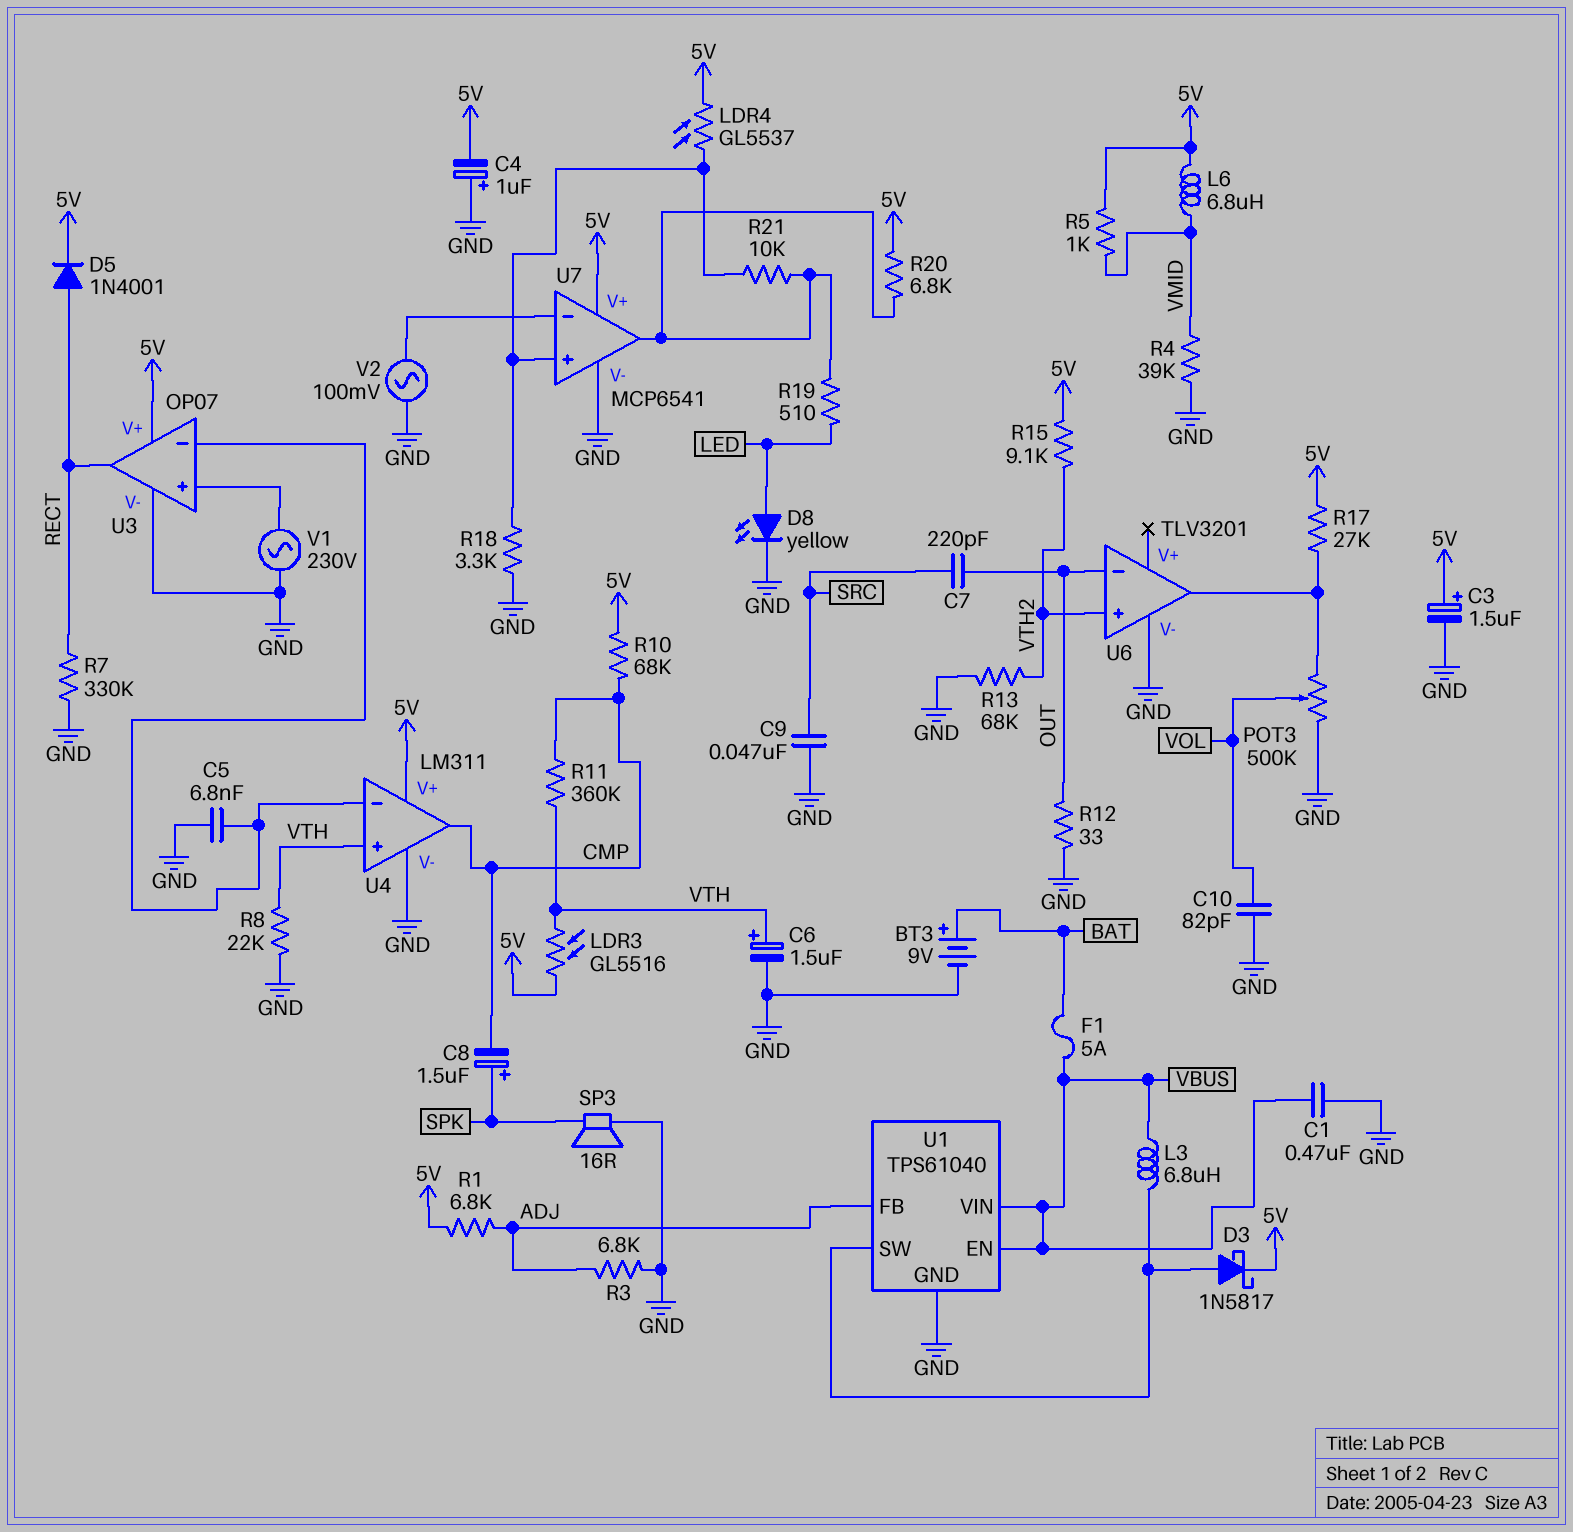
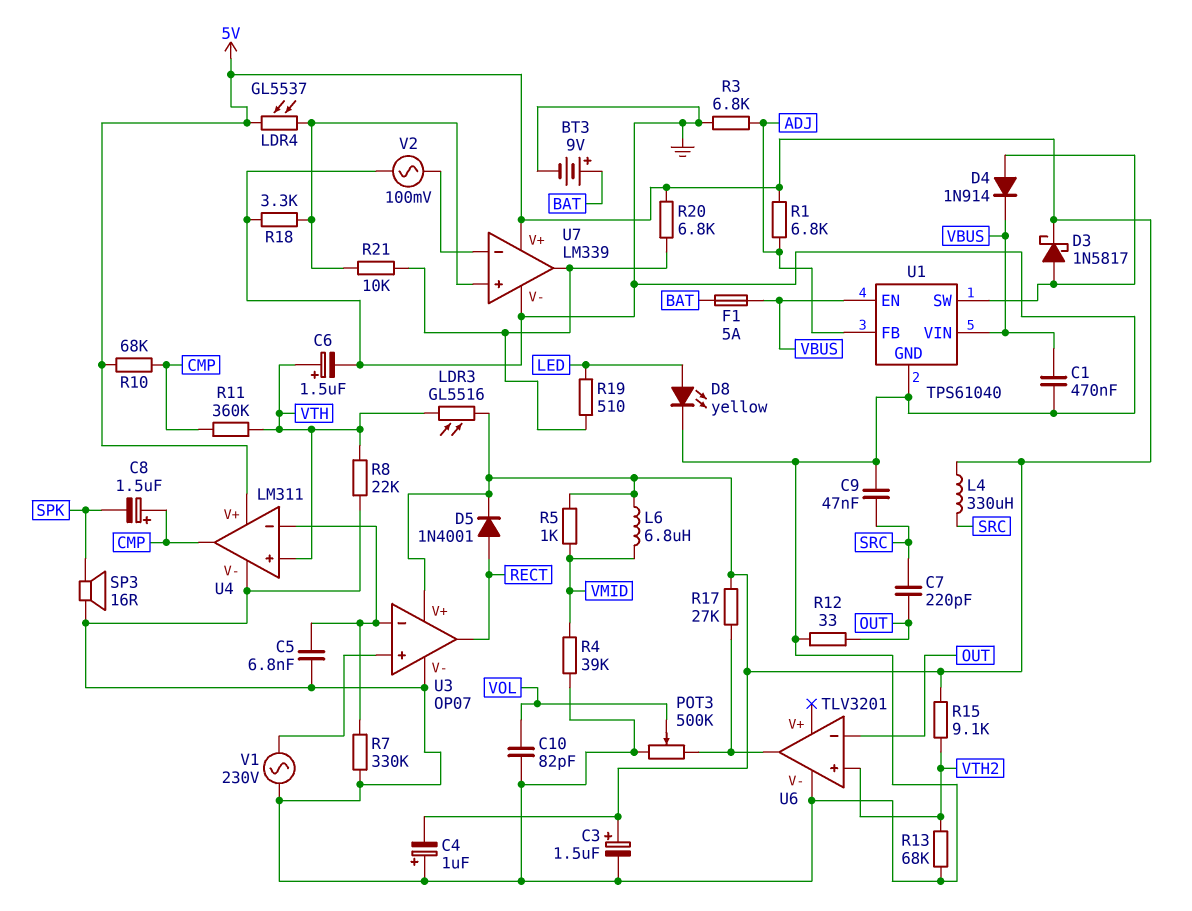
C8: 1.5uF (plus SPK, minus CMP) -> 1.5uF (plus CMP, minus SPK)
D4: none -> diode 1N914 (A U1/SW, K VBUS)
L3: 6.8uH (U1/SW, VBUS) -> none
L4: none -> 330uH (5V, SRC)
R7: 330k (GND, RECT) -> 330k (GND, U3/in-)
U7: MCP6541 -> LM339

